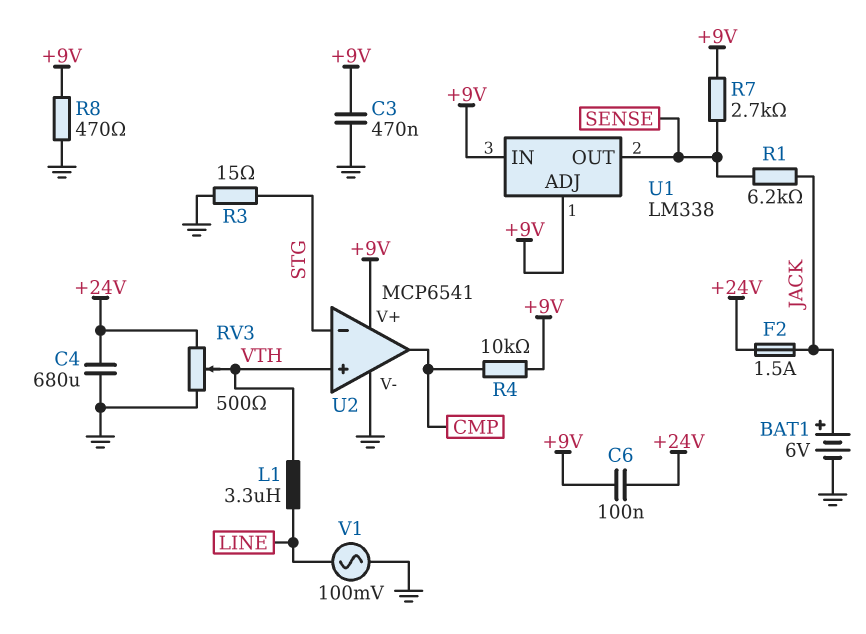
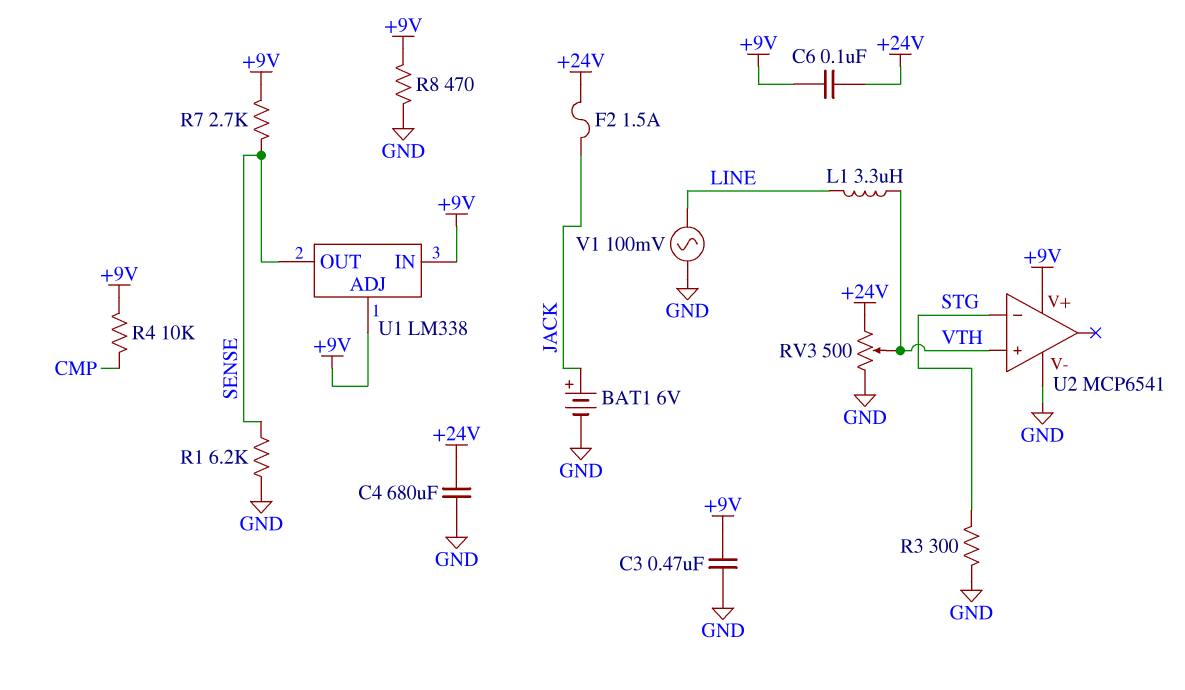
R1: 6.2k (JACK, SENSE) -> 6.2k (GND, SENSE)
R3: 15 (GND, STG) -> 300 (GND, STG)
U2 pin out: CMP -> none

